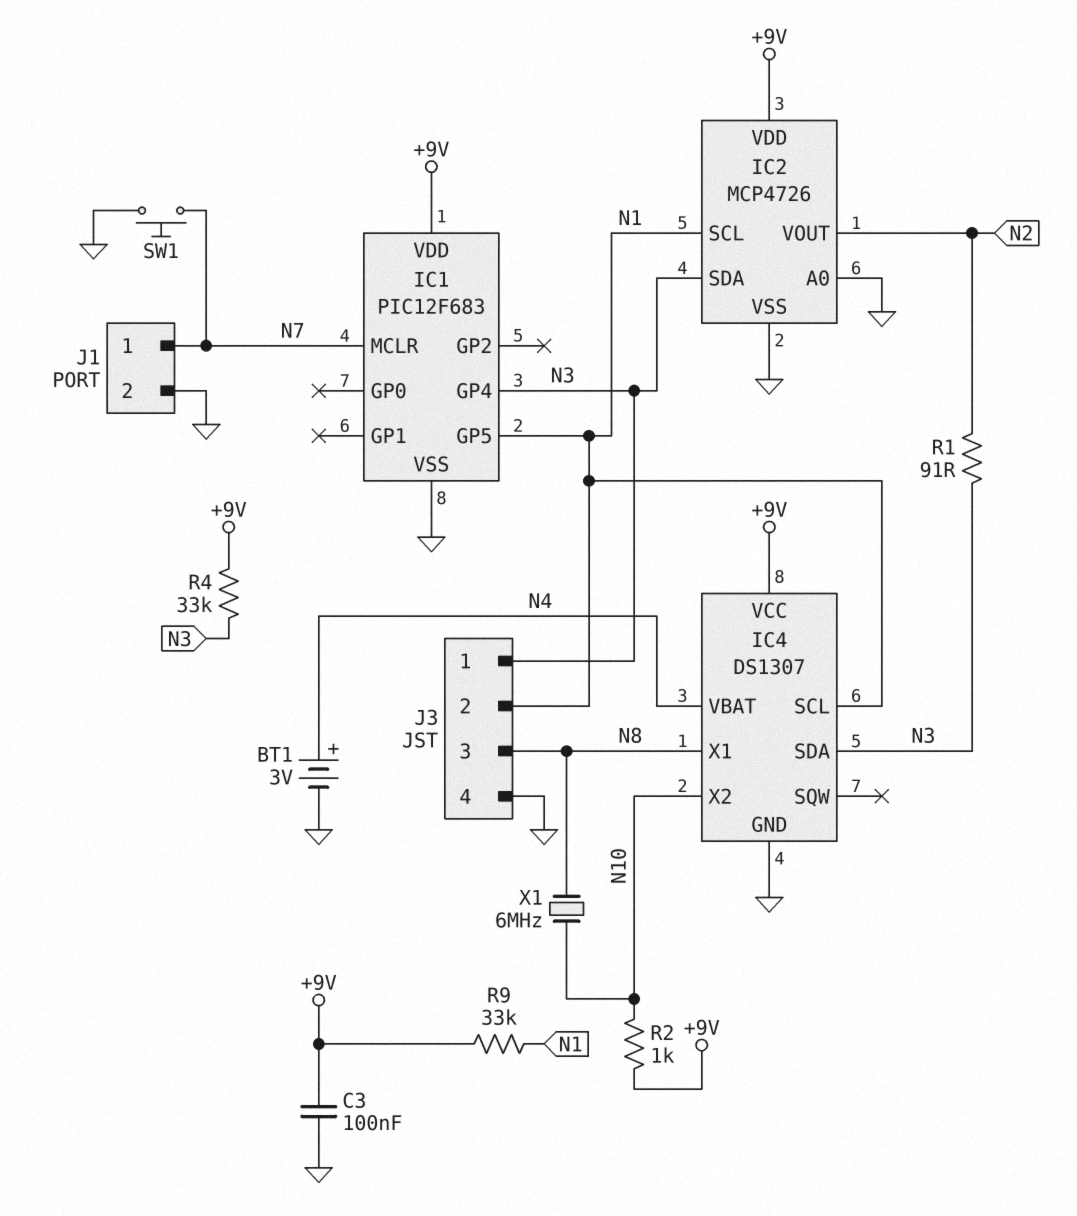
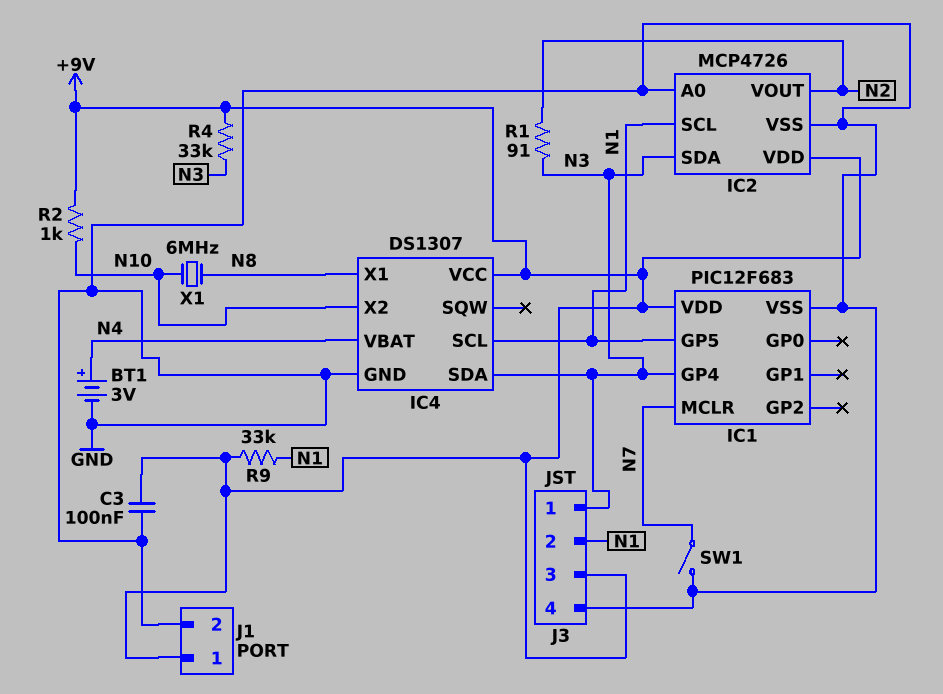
J1 pin 1: N7 -> +9V
J3 pin 3: N8 -> +9V
SW1: button (GND, N7) -> switch (GND, N7)

